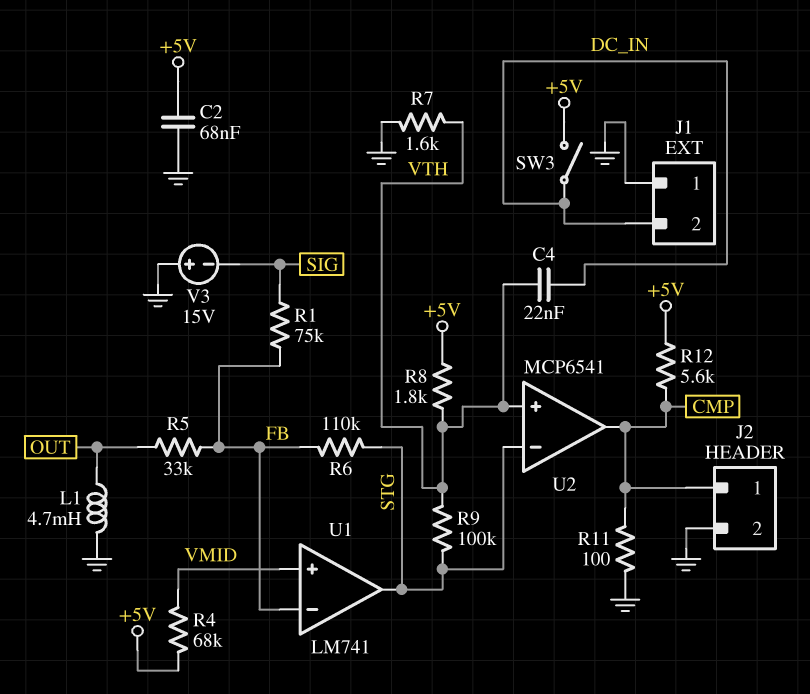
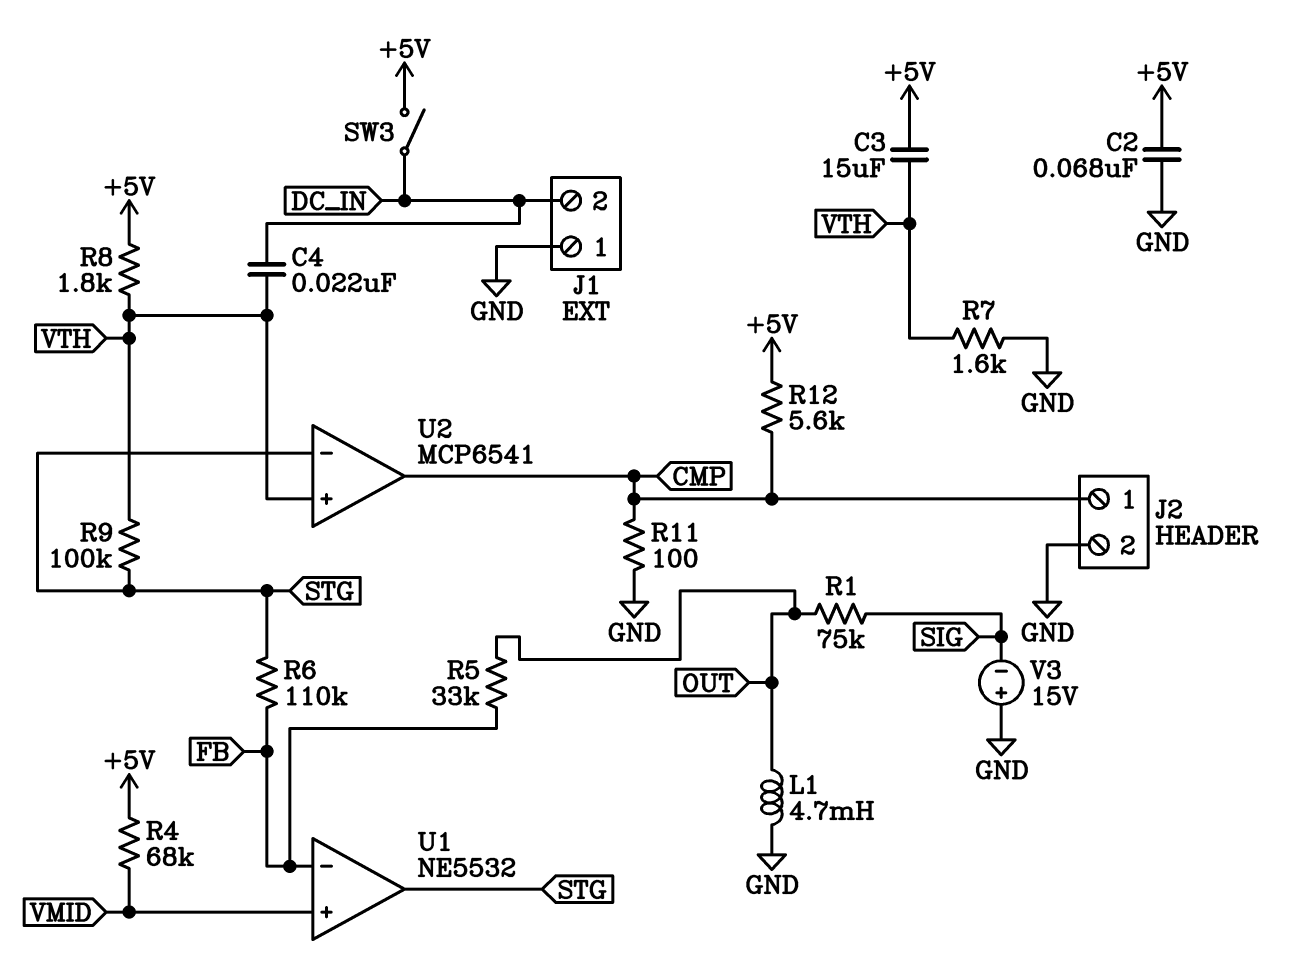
C3: none -> 15uF (+5V, VTH)
R1: 75k (FB, SIG) -> 75k (OUT, SIG)
U1: LM741 -> NE5532

